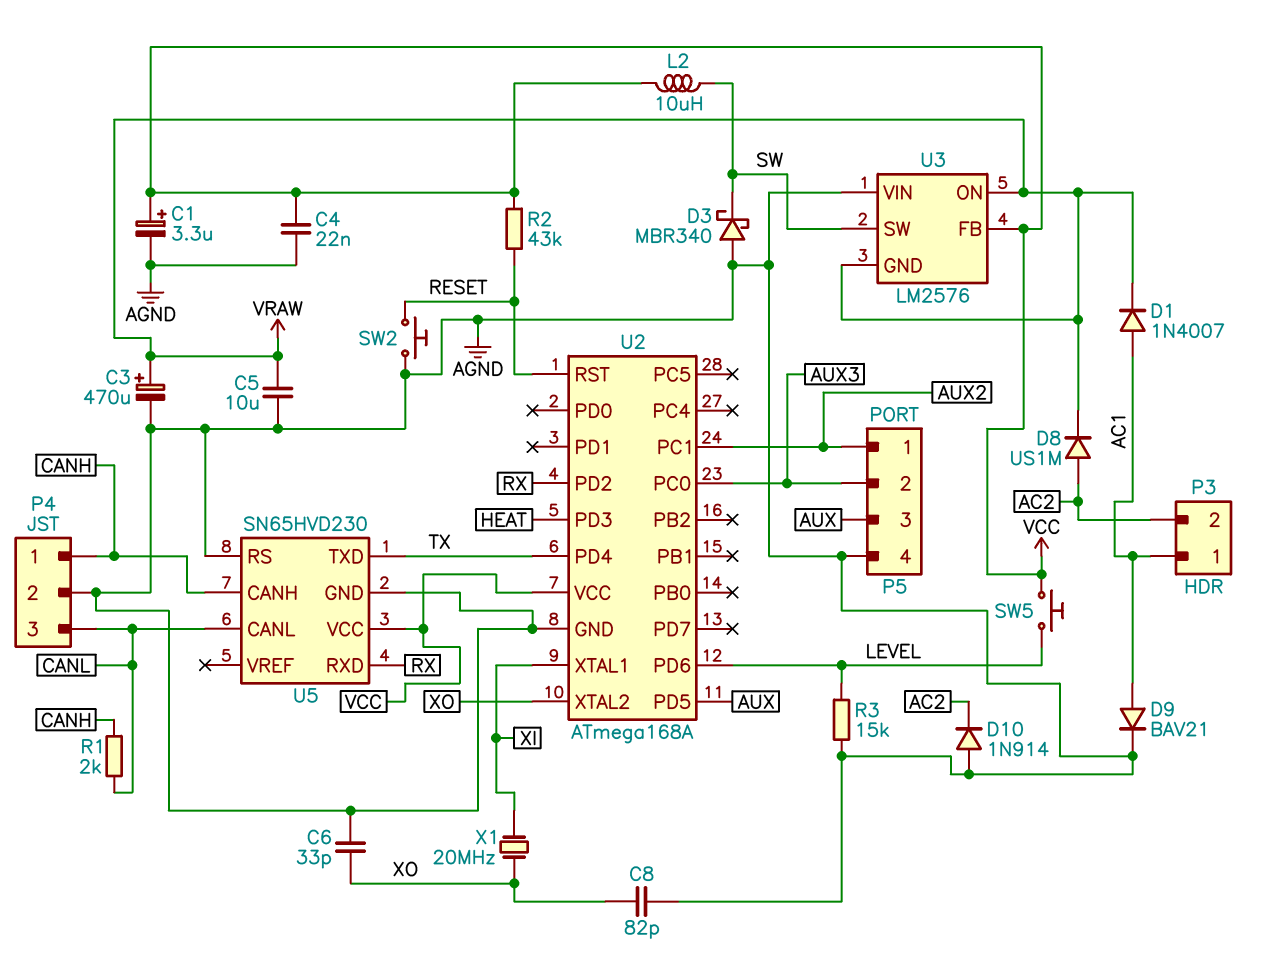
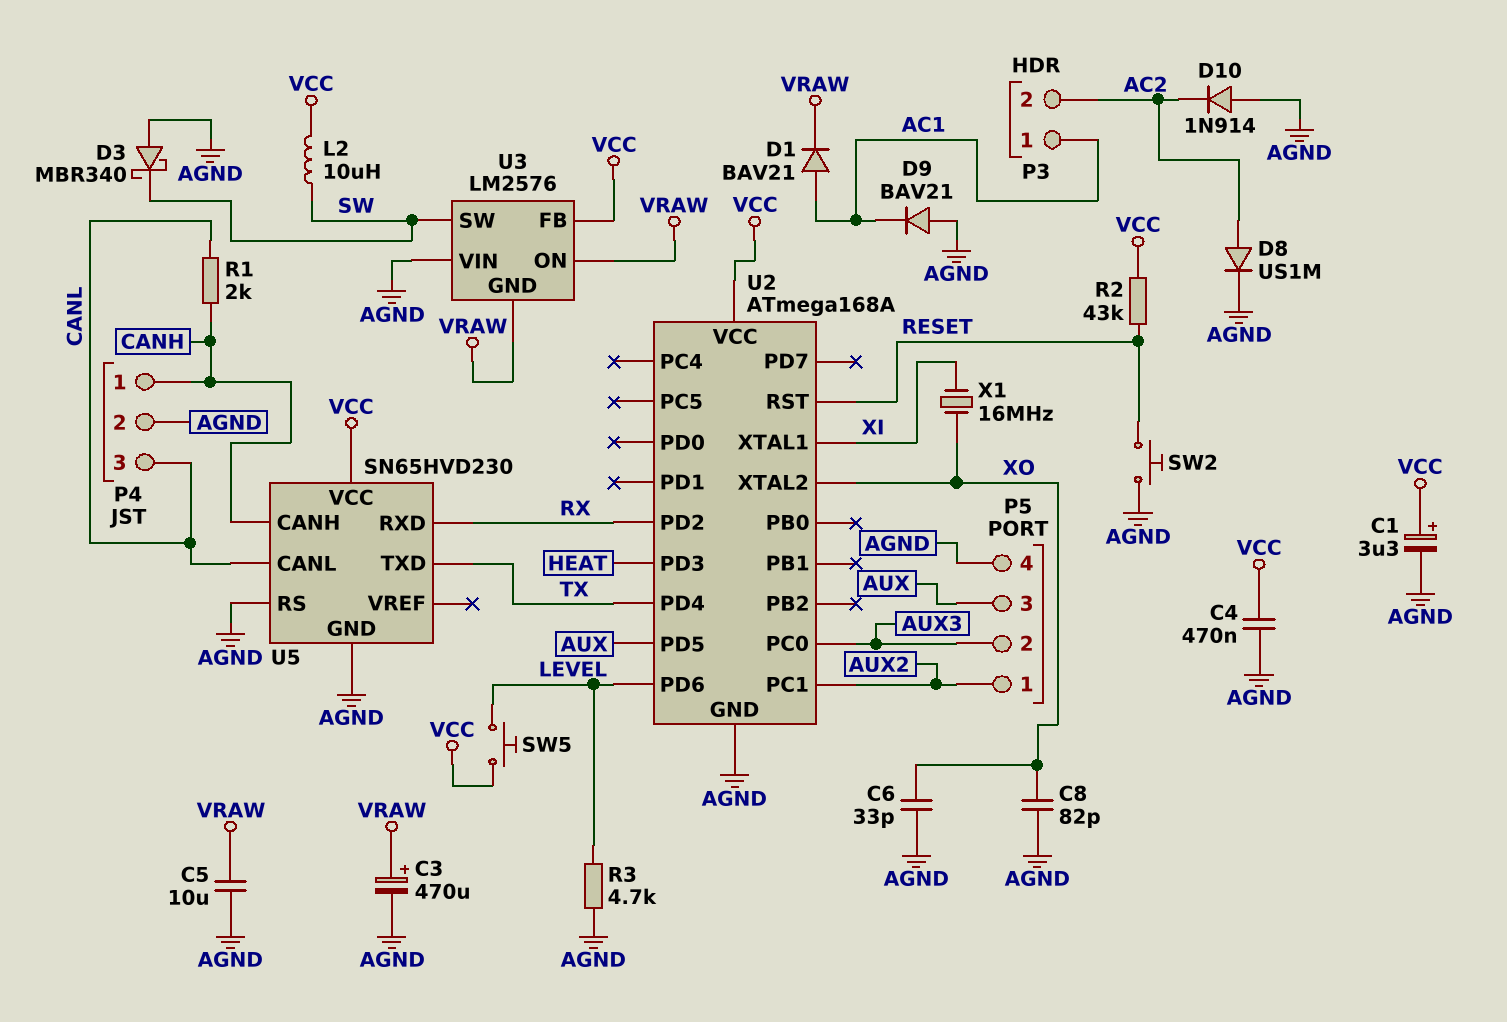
C4: 22nF (AGND, VCC) -> 470nF (AGND, VCC)
D1: diode 1N4007 (A AC1, K VRAW) -> diode BAV21 (A AC1, K VRAW)
D8: diode US1M (A AC2, K VRAW) -> diode US1M (A AC2, K AGND)
D9: diode BAV21 (A AC1, K AGND) -> diode BAV21 (A AGND, K AC1)
R3: 15k (AGND, LEVEL) -> 4.7k (AGND, LEVEL)
X1: 20MHz (XI, XO) -> 16MHz (XI, XO)

